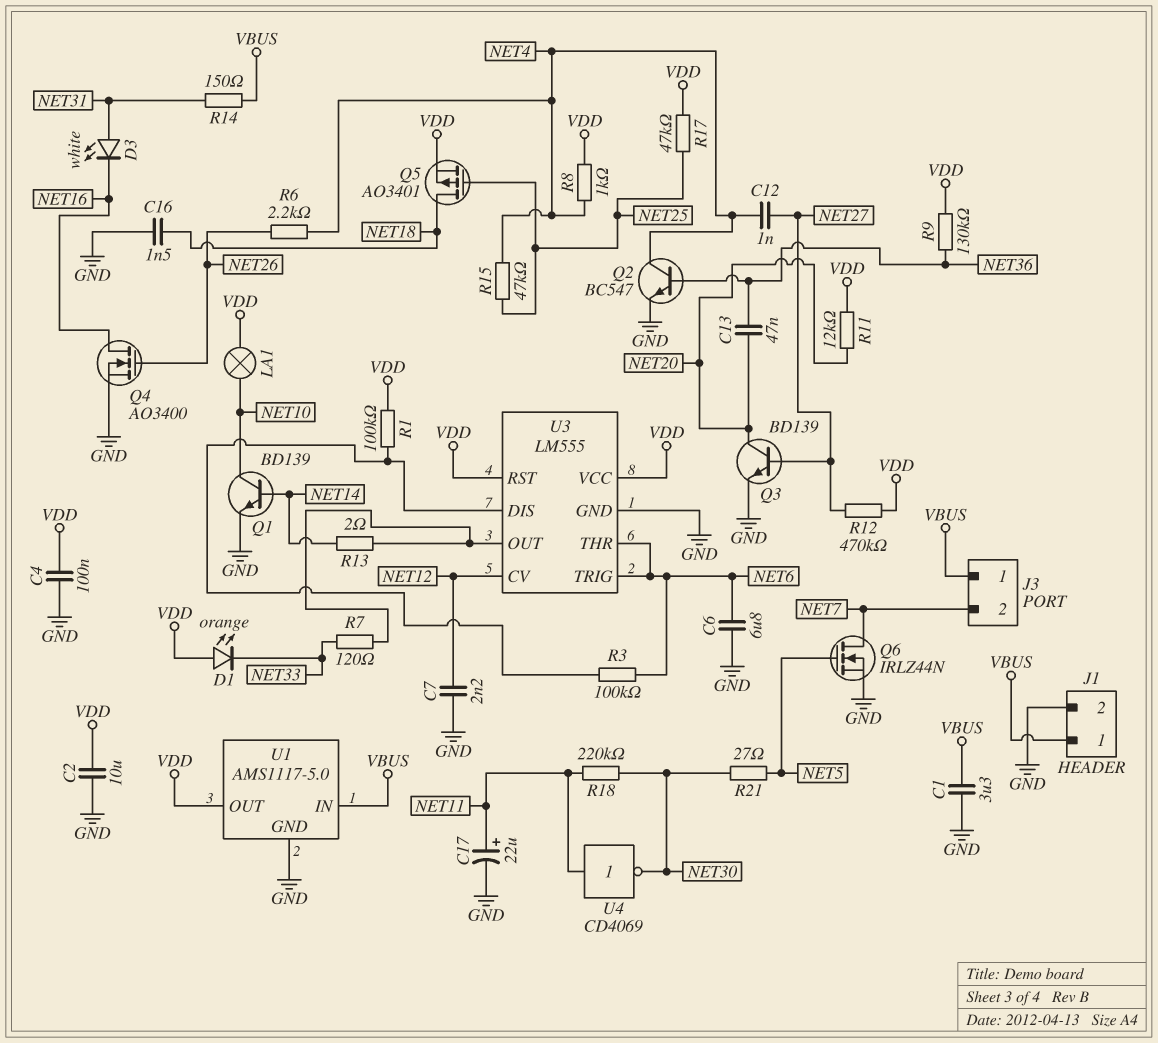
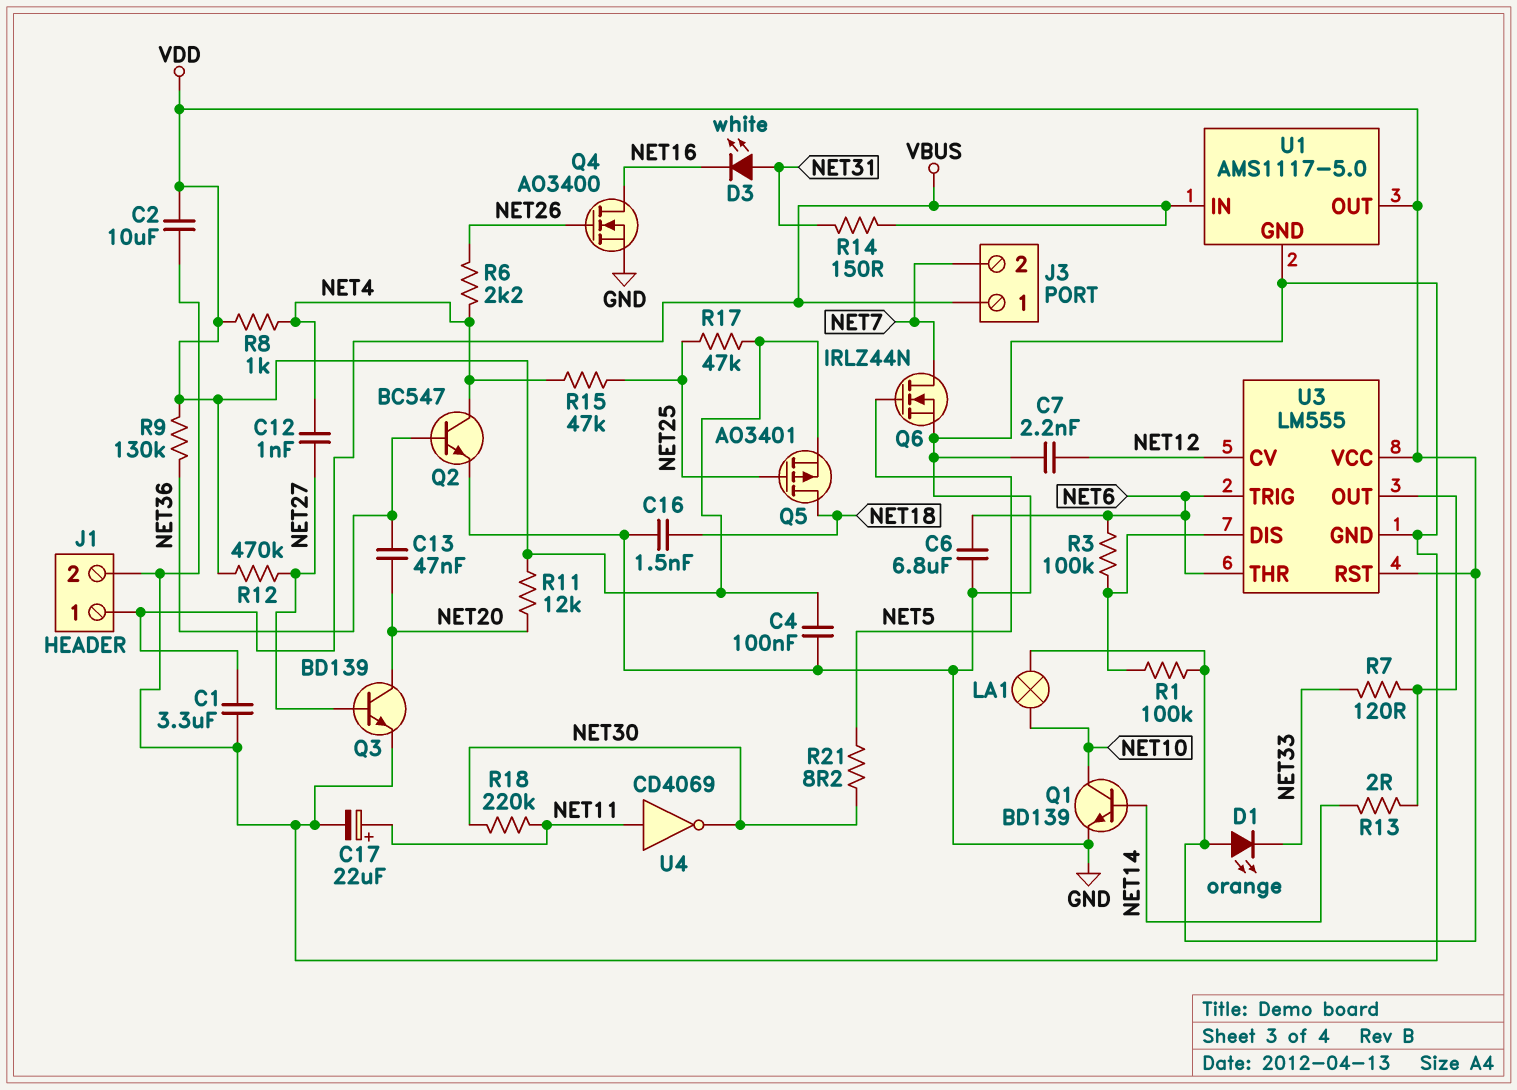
R21: 27 (NET5, NET30) -> 8.2 (NET5, NET30)

